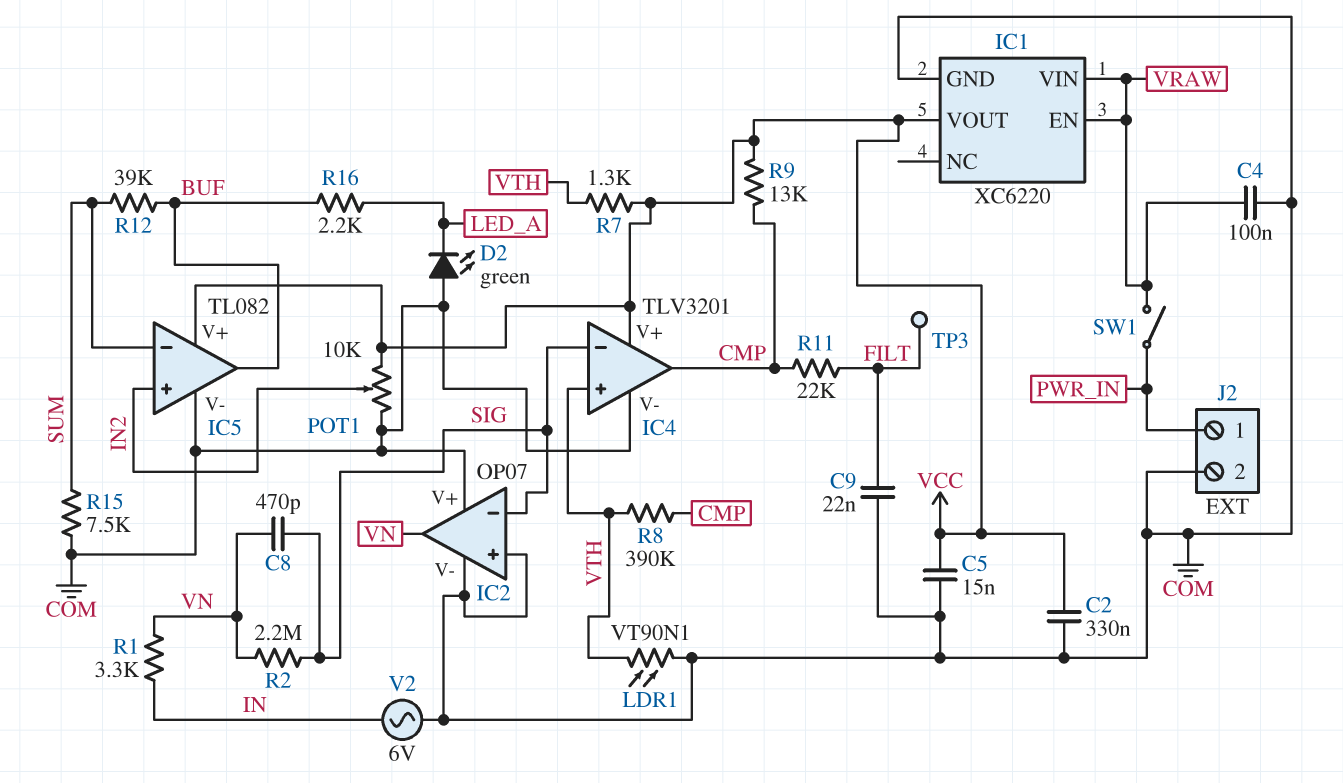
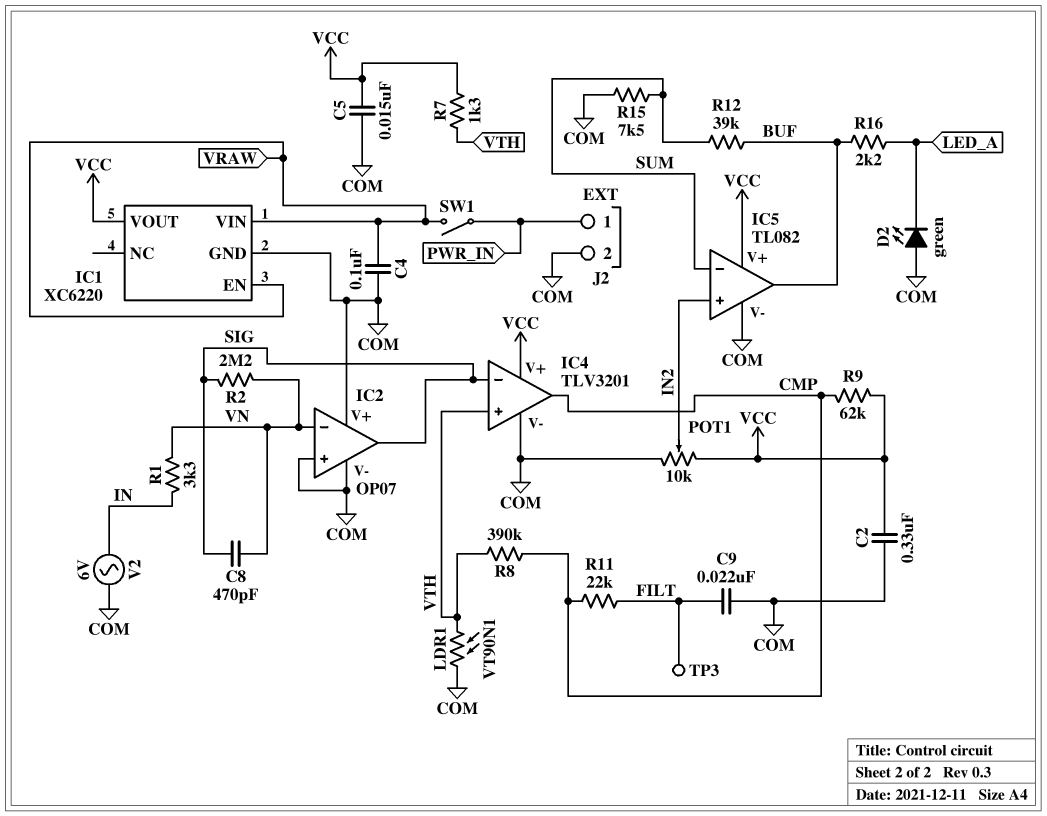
IC2 pin in-: SIG -> VN
IC2 pin out: VN -> SIG
R9: 13k (CMP, VCC) -> 62k (CMP, VCC)

